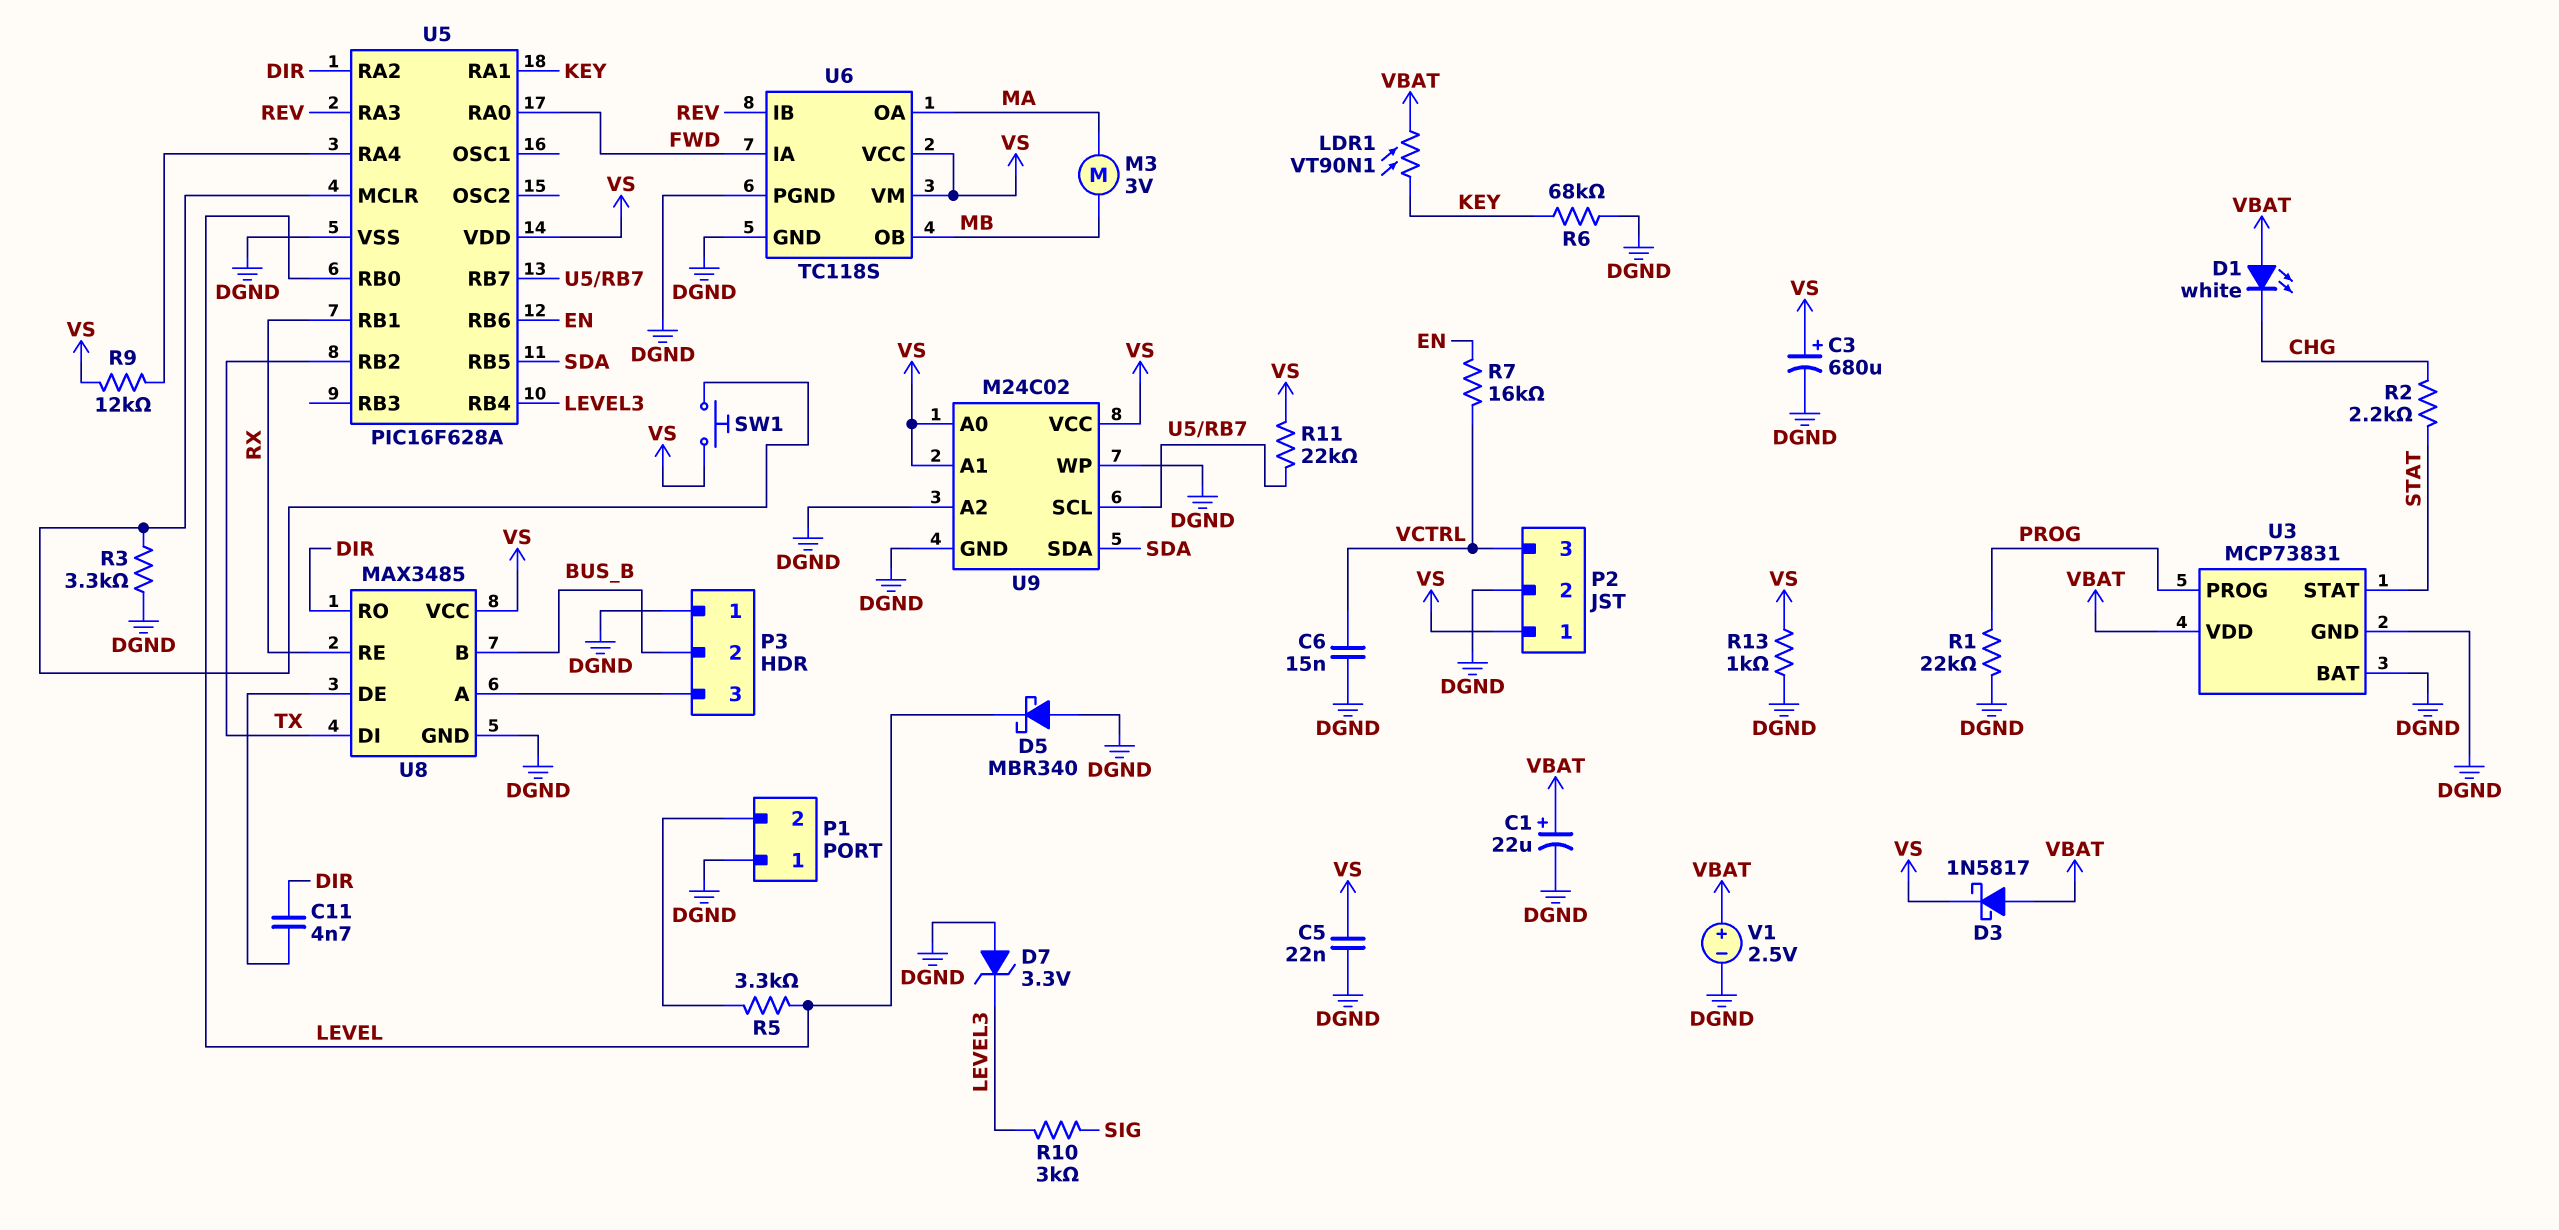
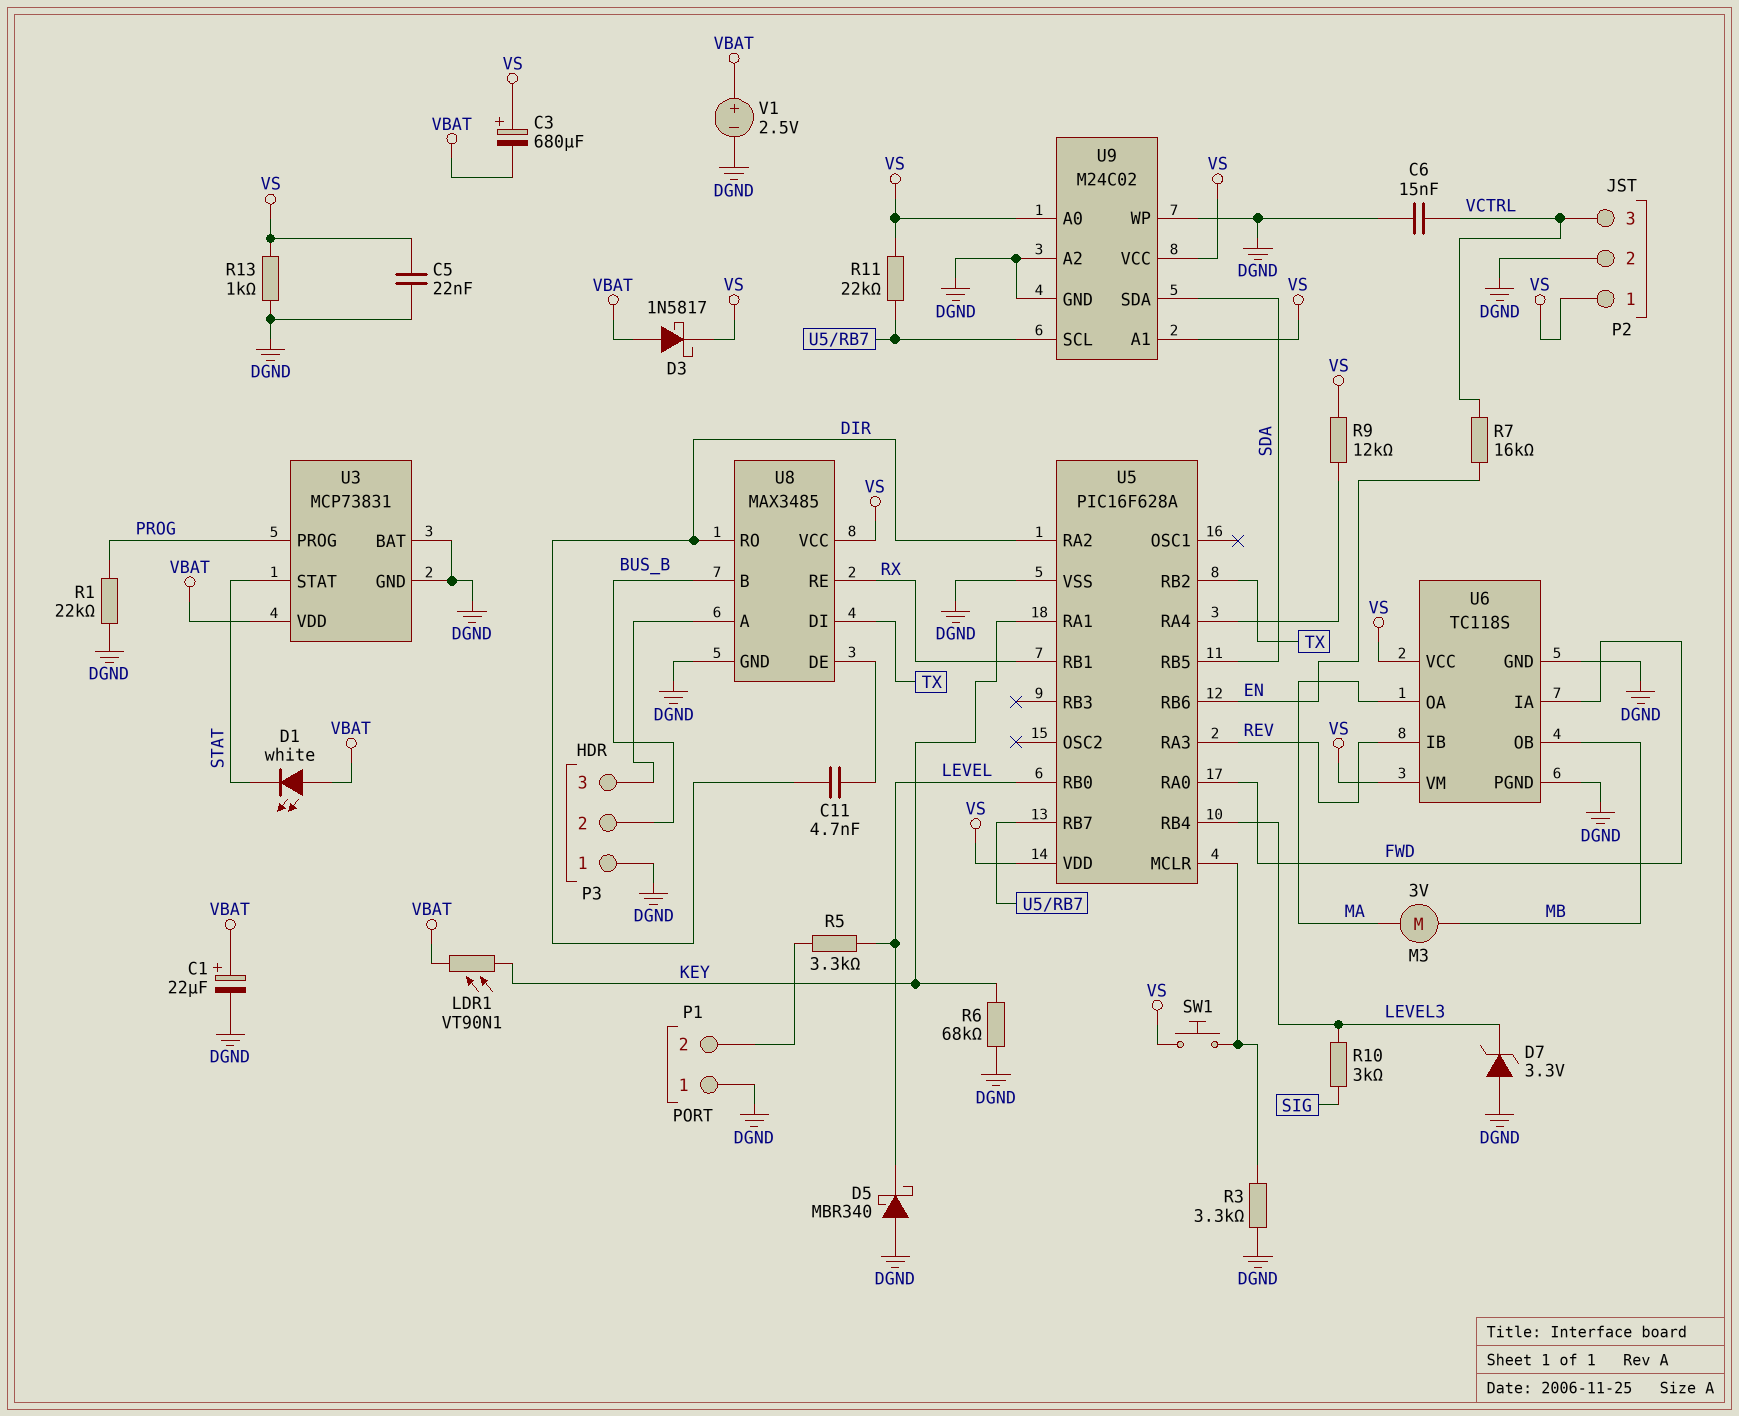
C3: 680uF (plus VS, minus DGND) -> 680uF (plus VS, minus VBAT)
D1: LED white (A VBAT, K CHG) -> LED white (A VBAT, K STAT)
R2: 2.2k (CHG, STAT) -> none

